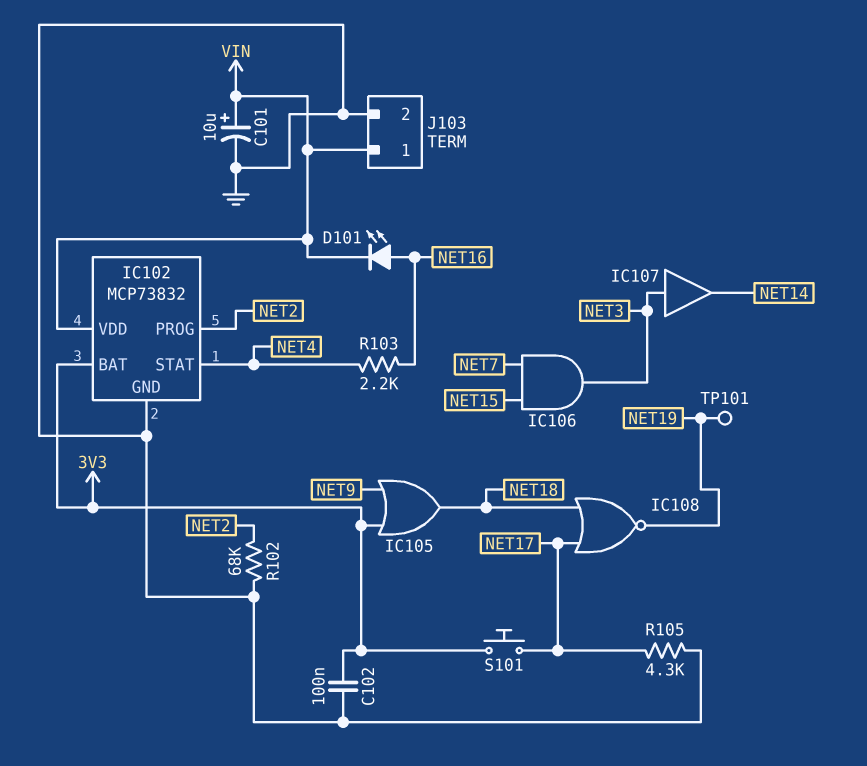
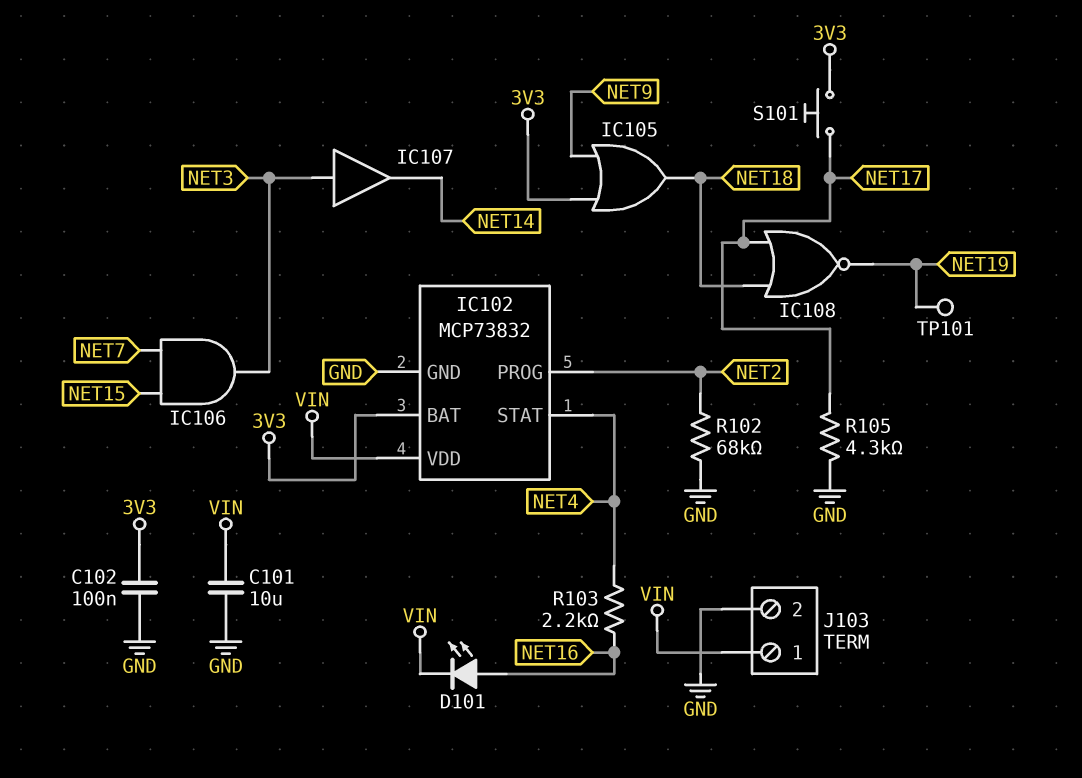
C101: 10uF (plus VIN, minus GND) -> 10uF (GND, VIN)

